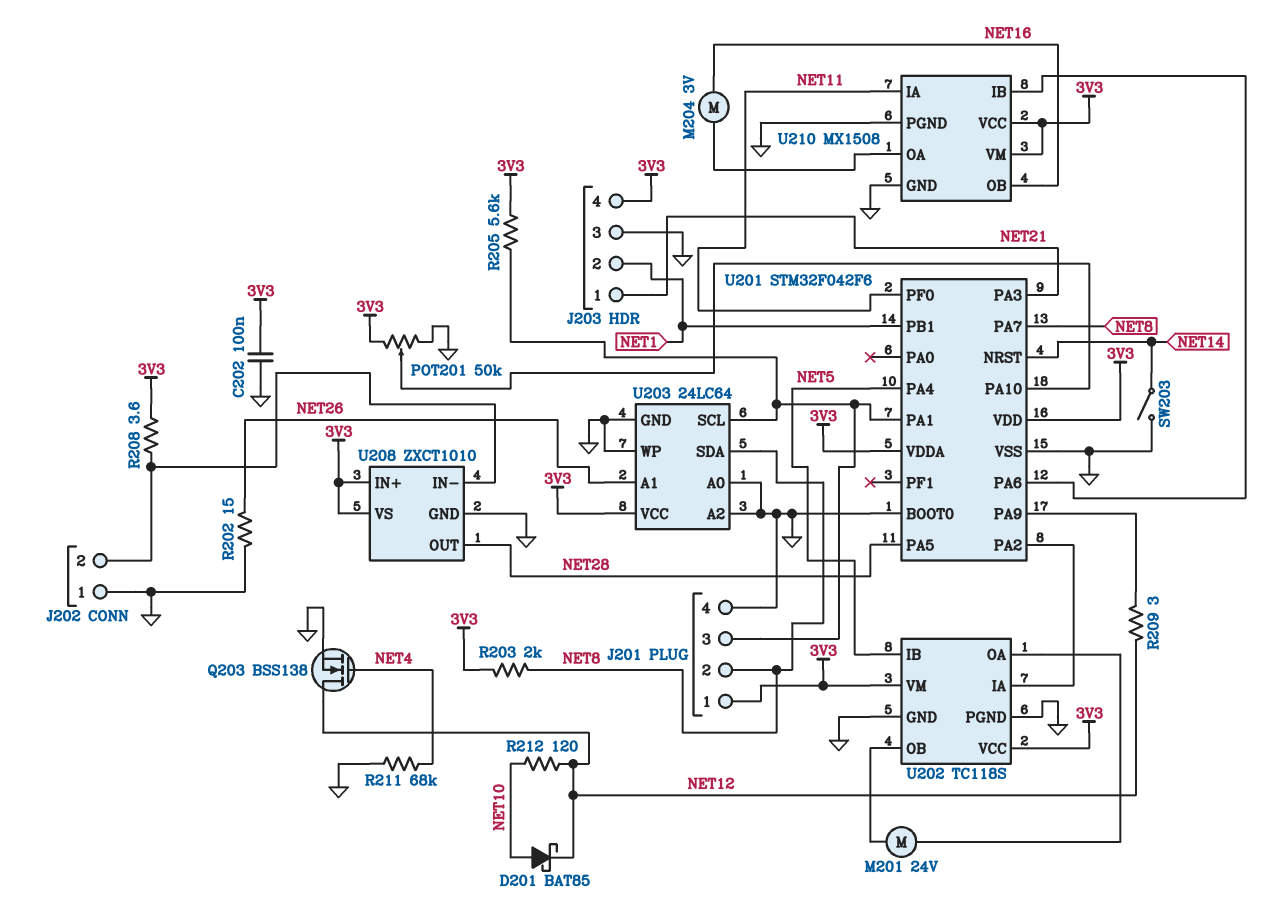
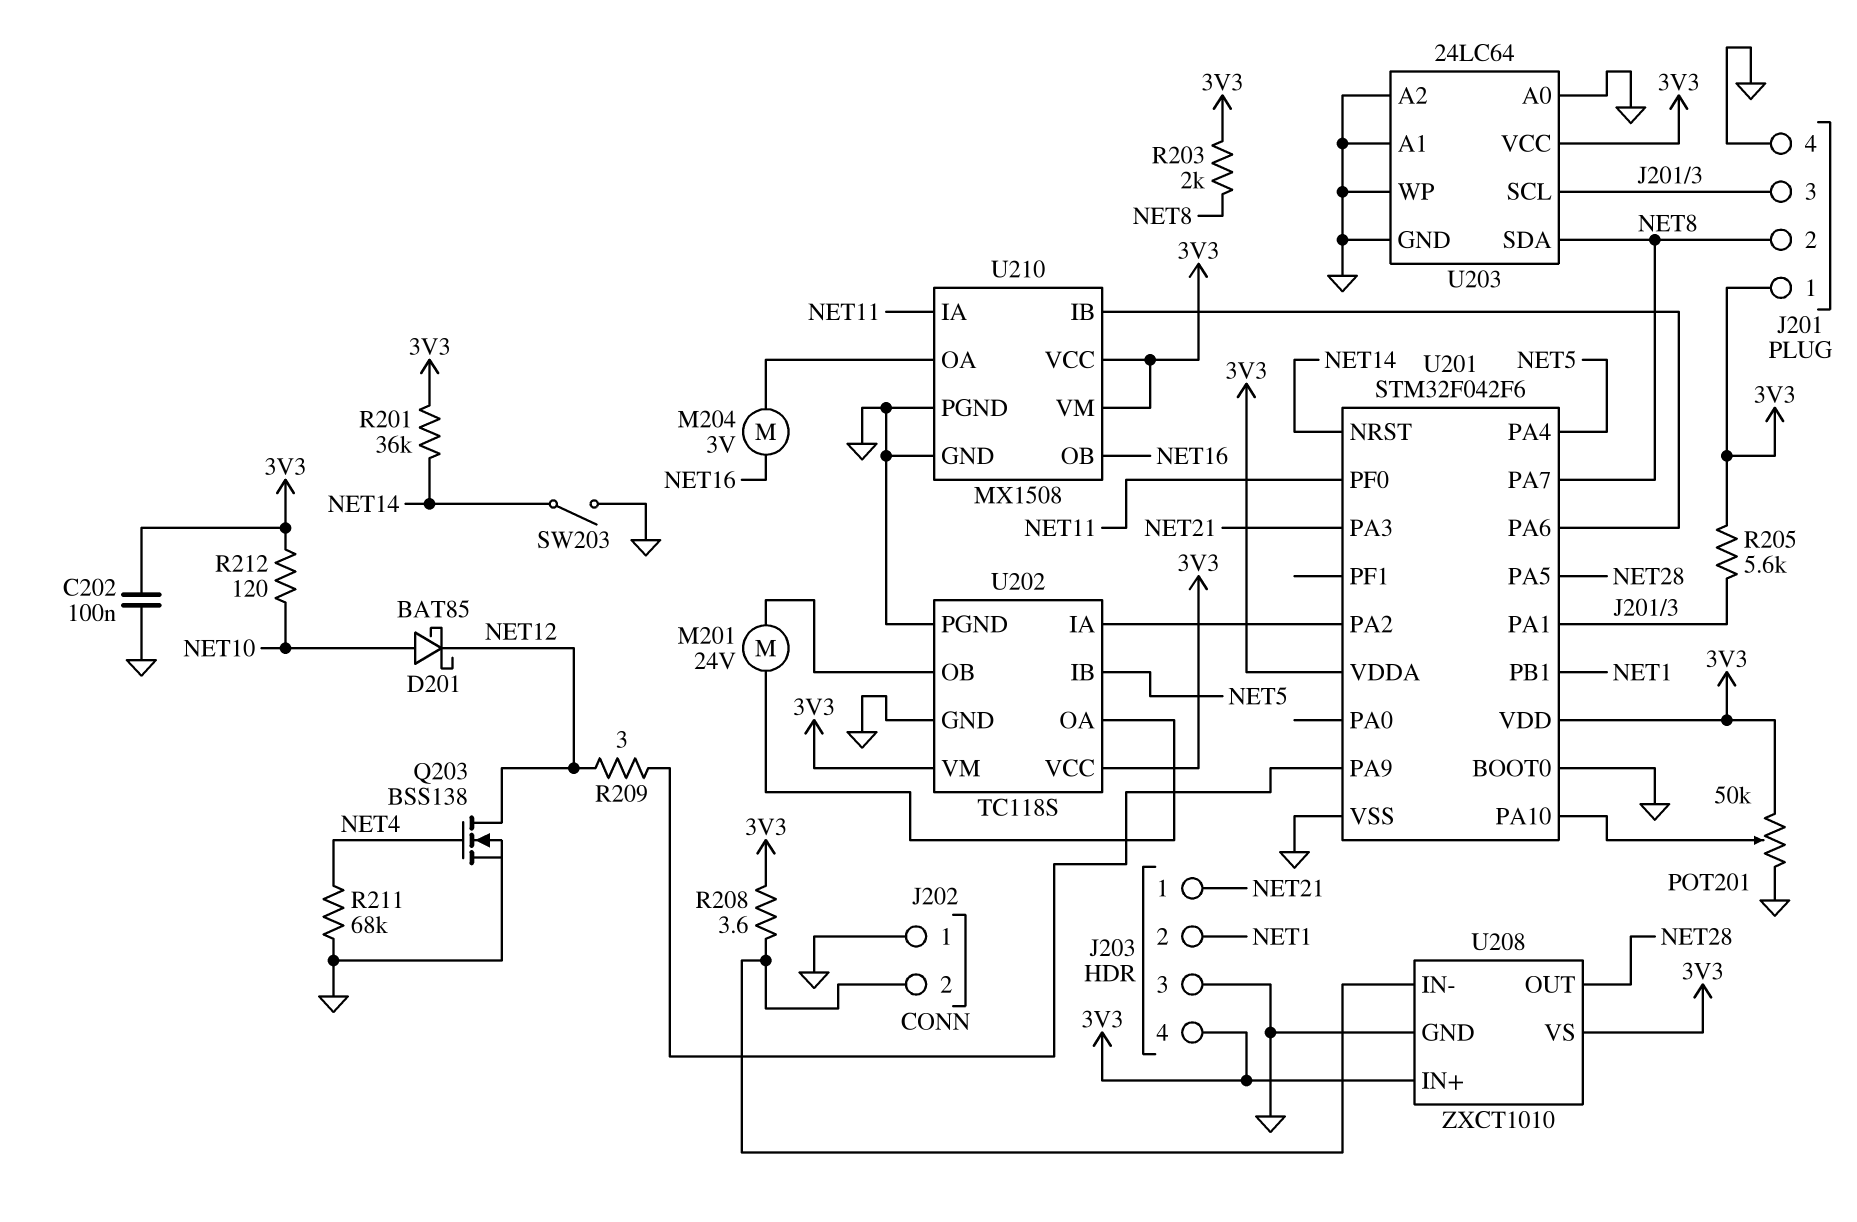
R201: none -> 36k (3V3, NET14)
R202: 15 (GND, NET26) -> none
R212: 120 (NET10, NET12) -> 120 (3V3, NET10)
U203 pin A1: NET26 -> GND

